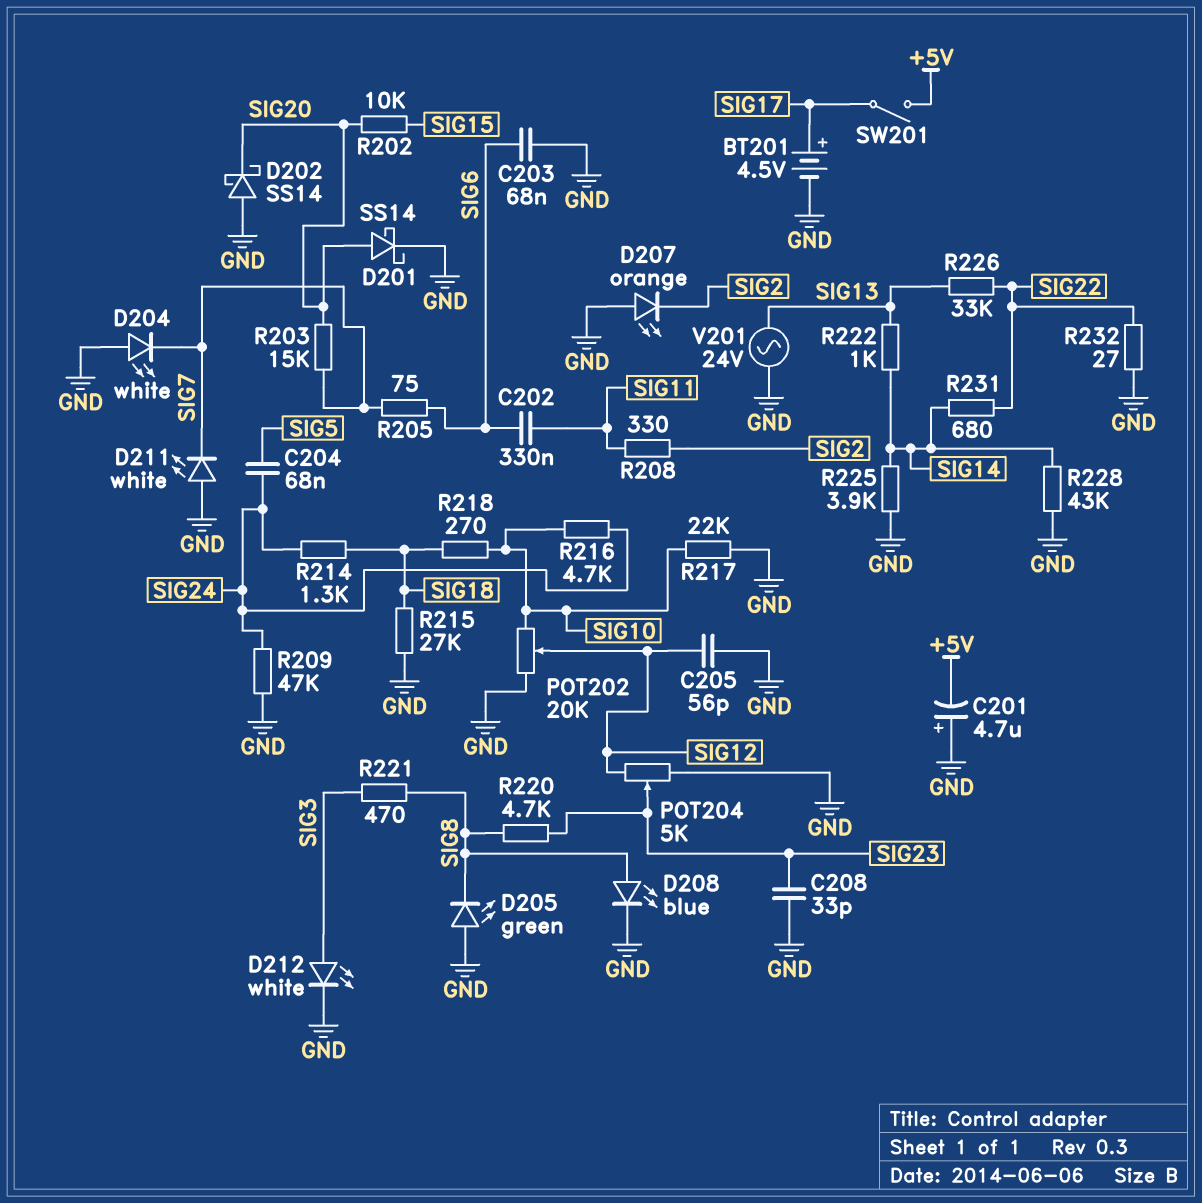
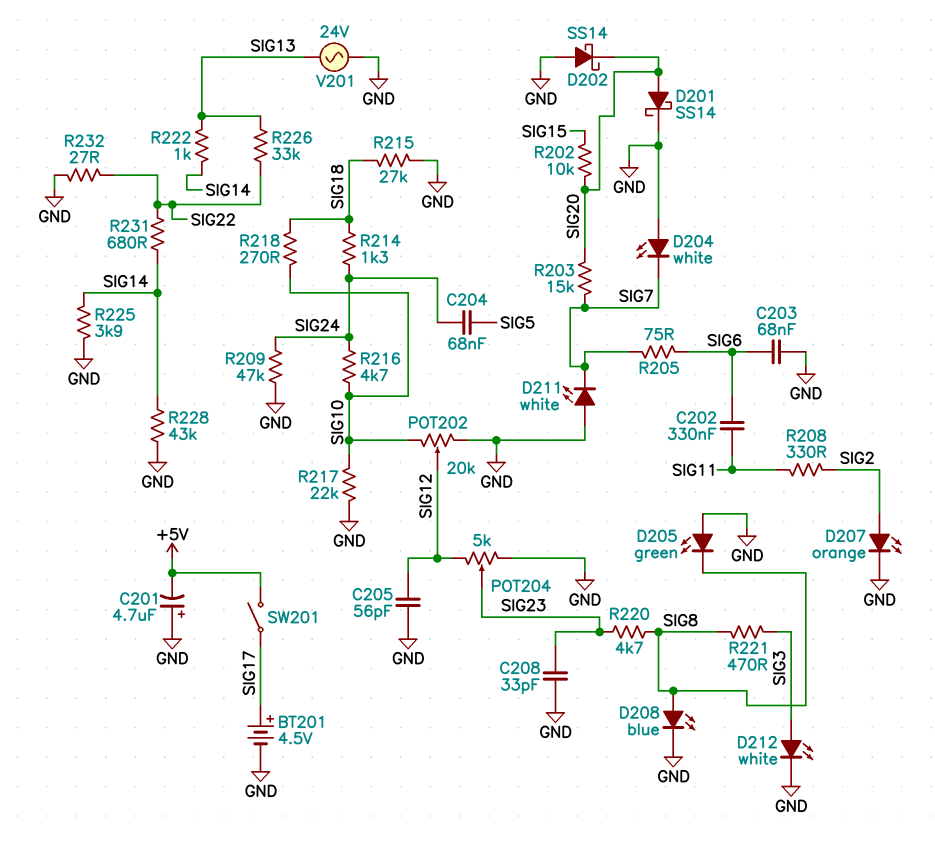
D207: LED orange (A GND, K SIG2) -> LED orange (A SIG2, K GND)

